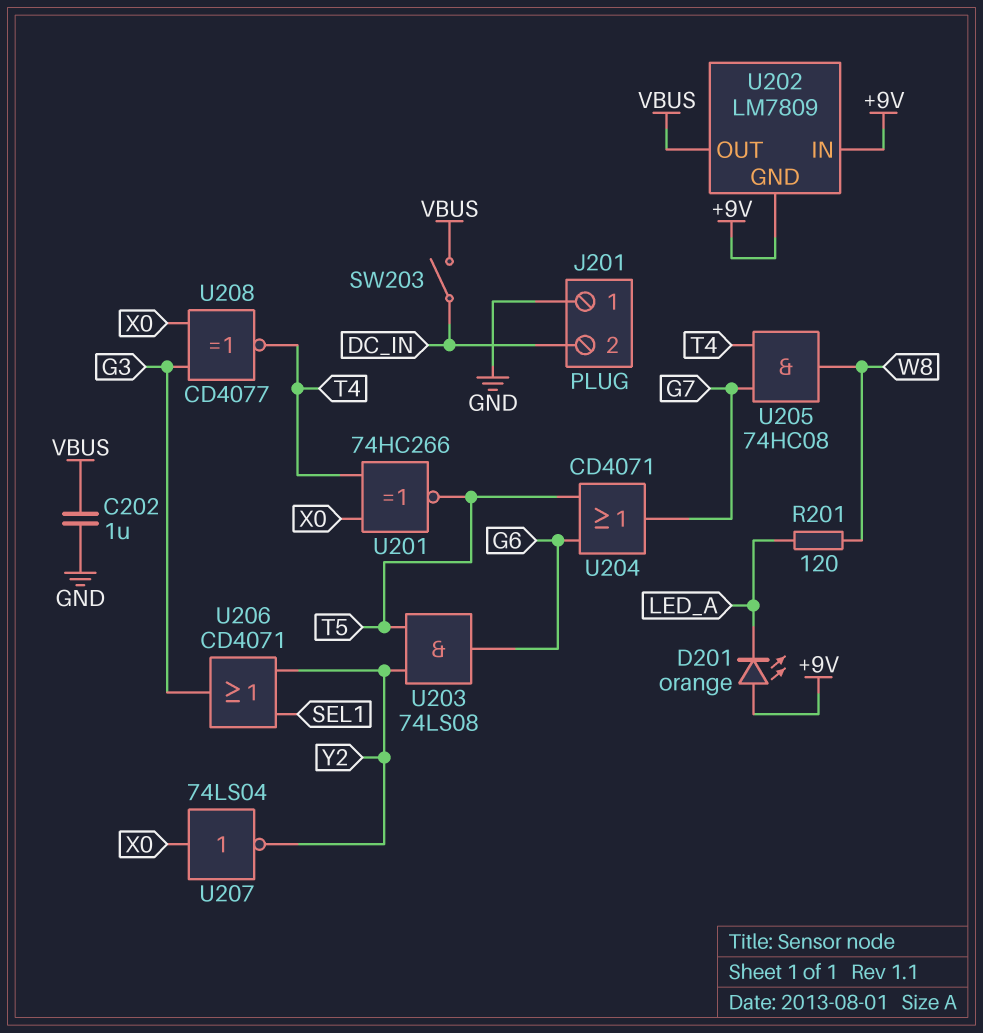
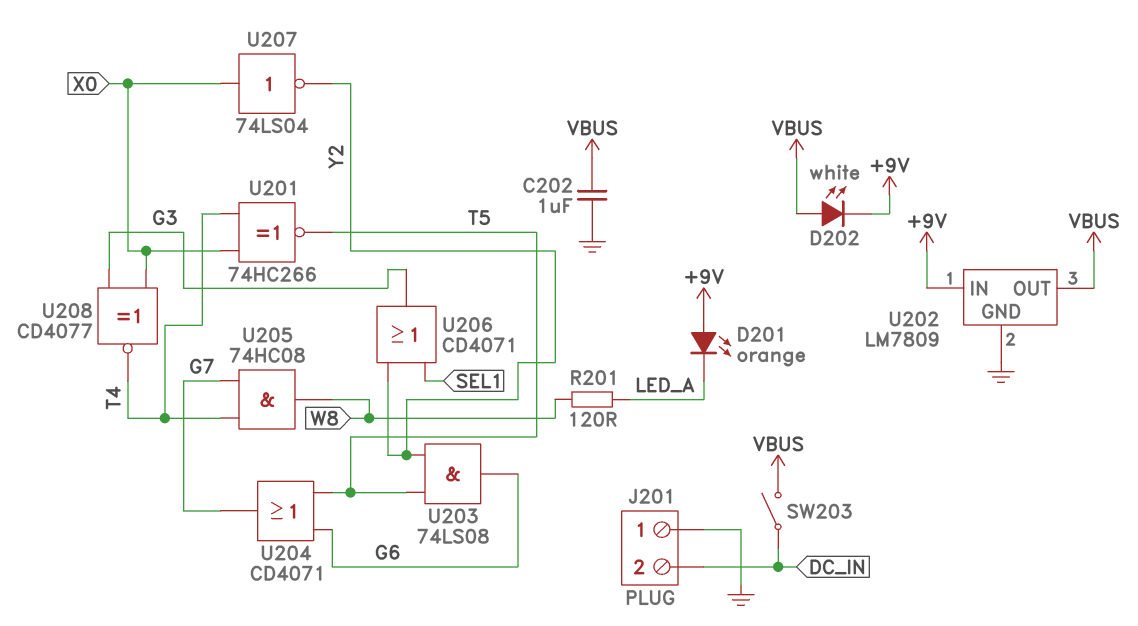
D202: none -> LED white (A VBUS, K +9V)
U202 pin GND: +9V -> GND

